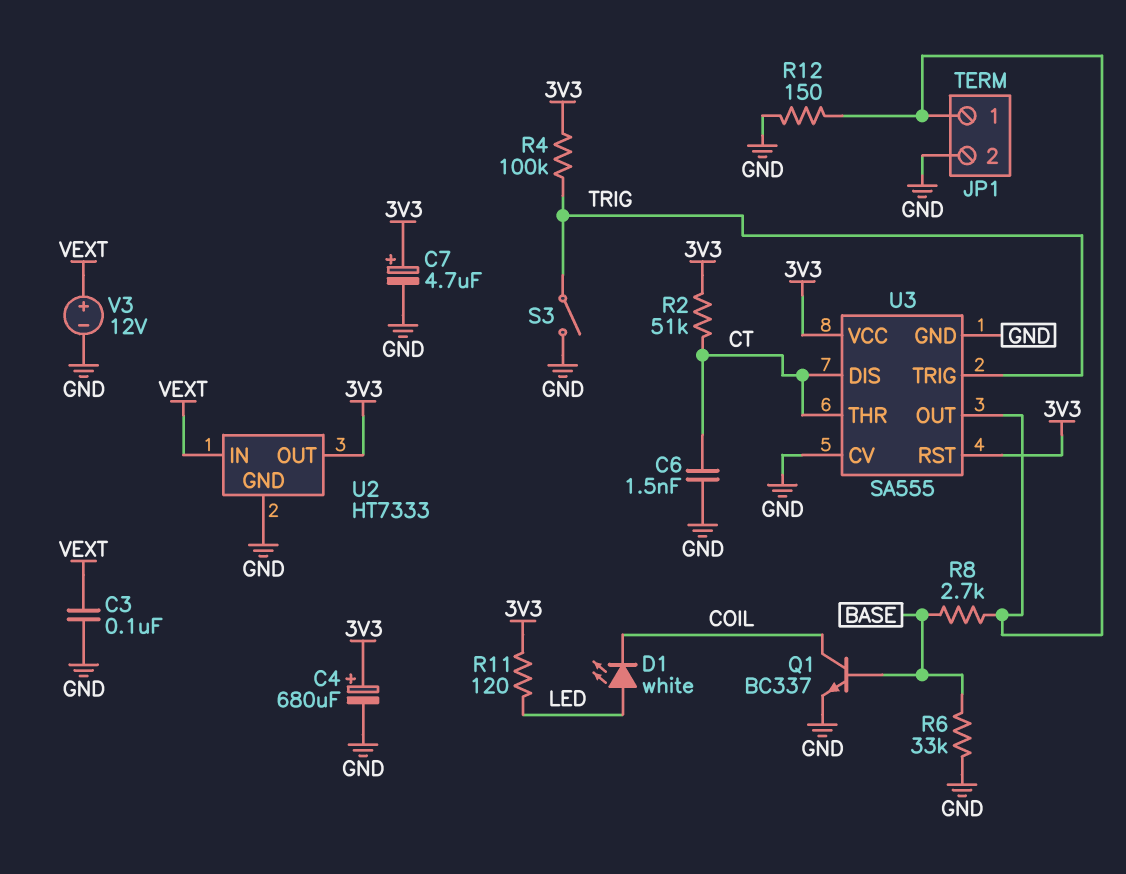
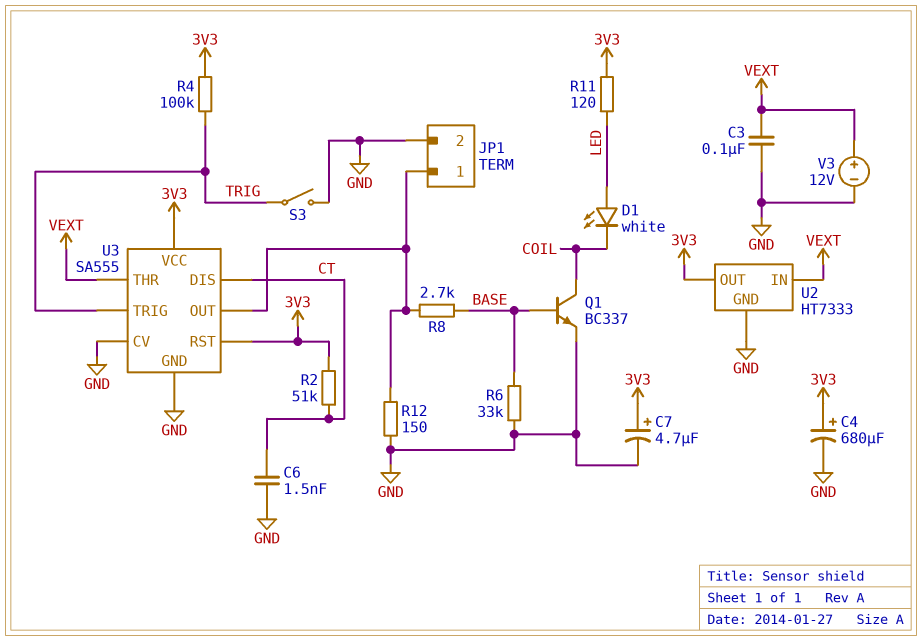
U3 pin THR: CT -> VEXT

